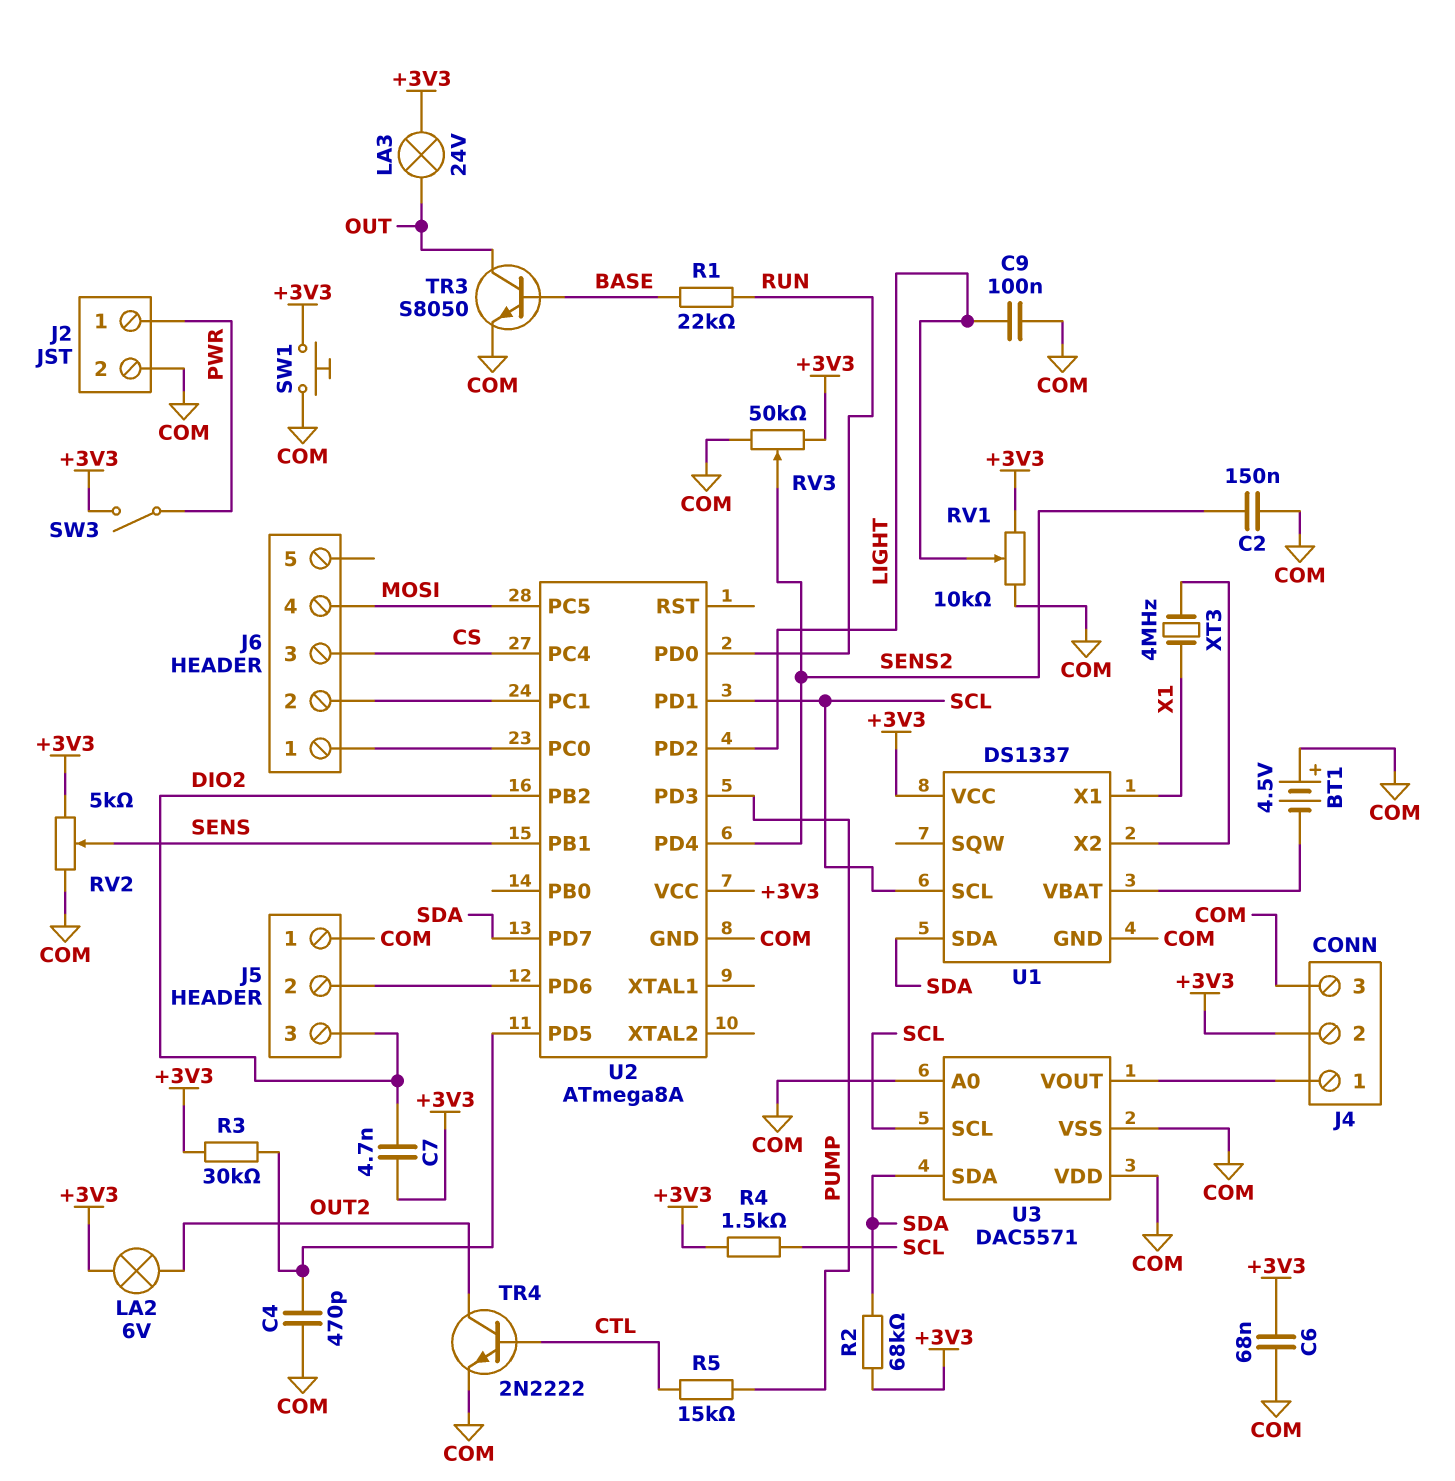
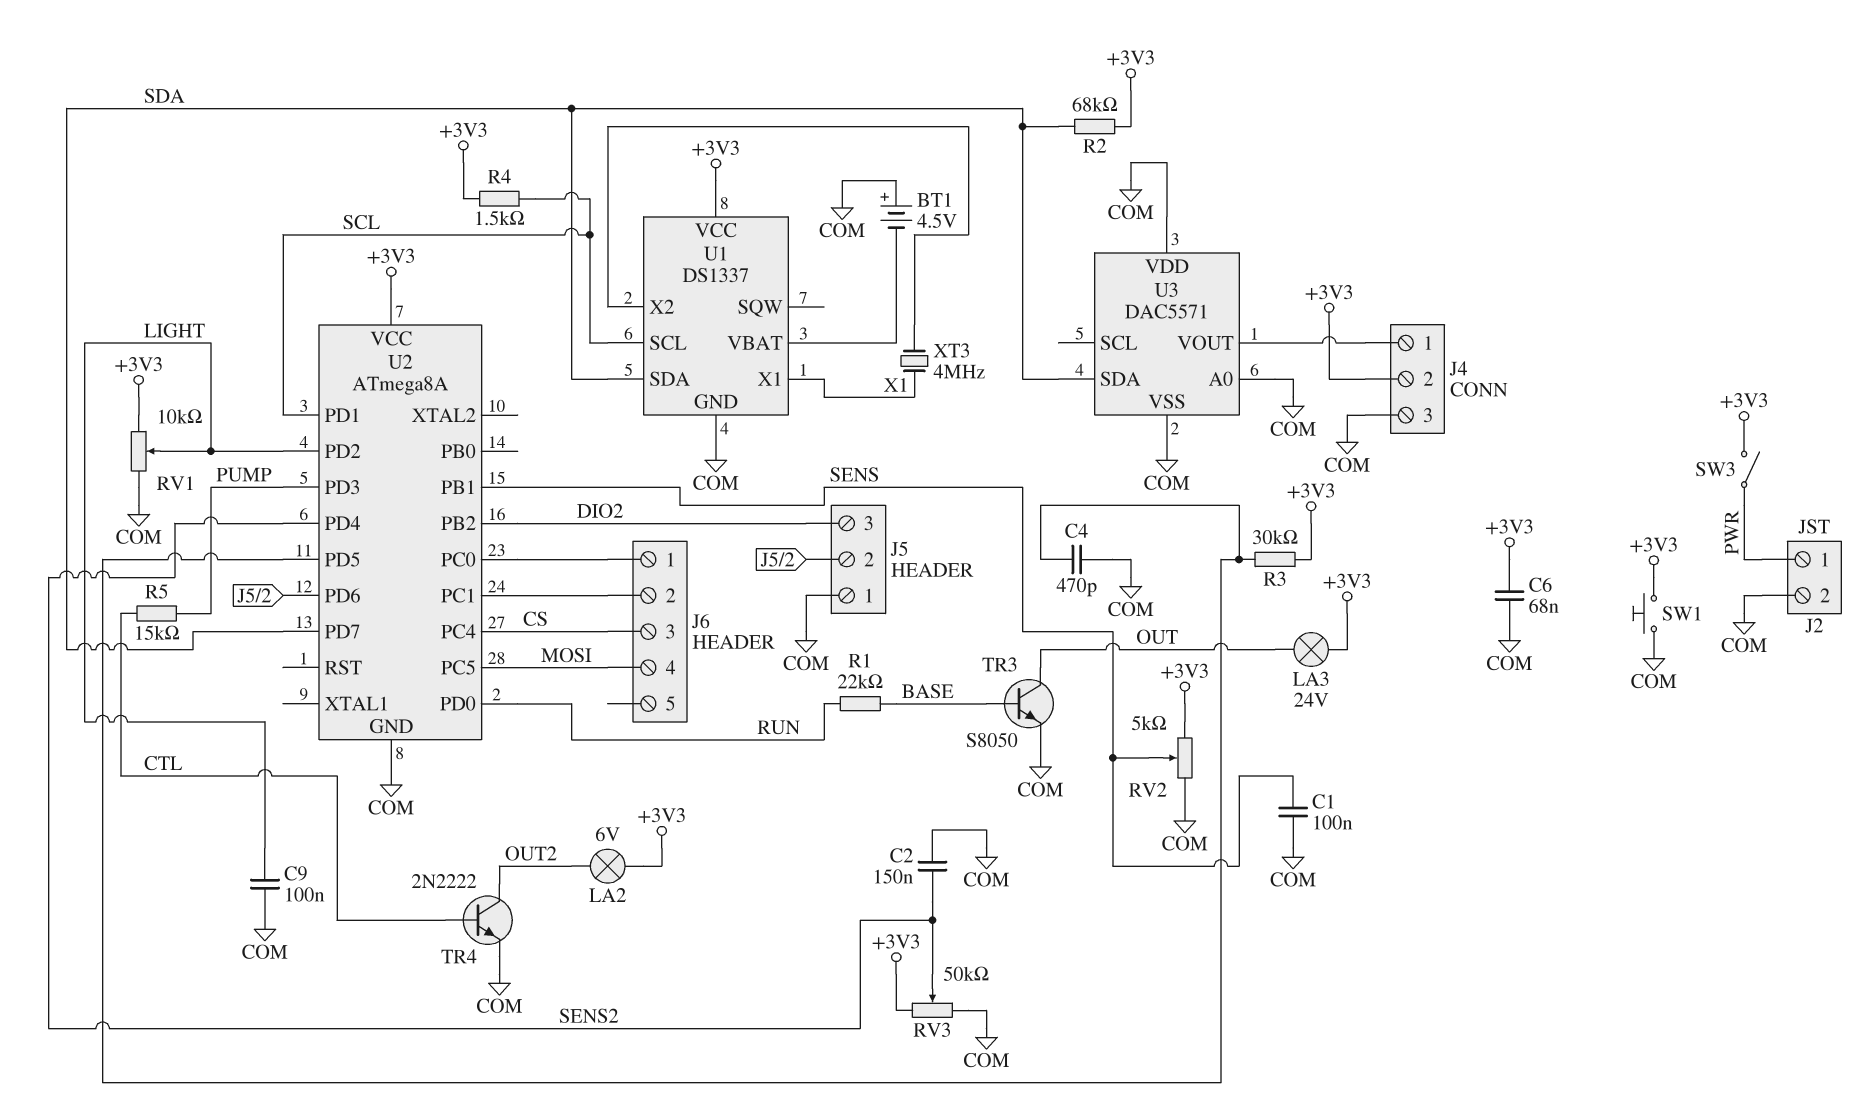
C1: none -> 100nF (COM, SENS)
C7: 4.7nF (+3V3, DIO2) -> none
U3 pin SCL: SCL -> none

